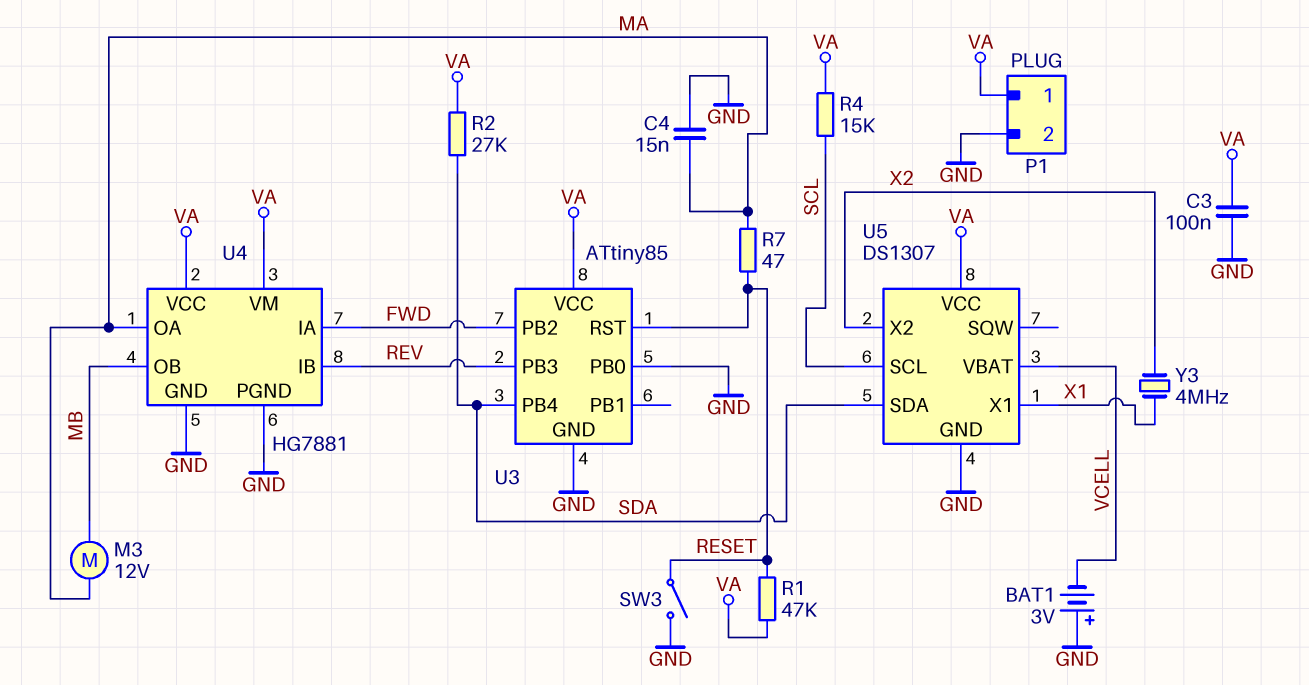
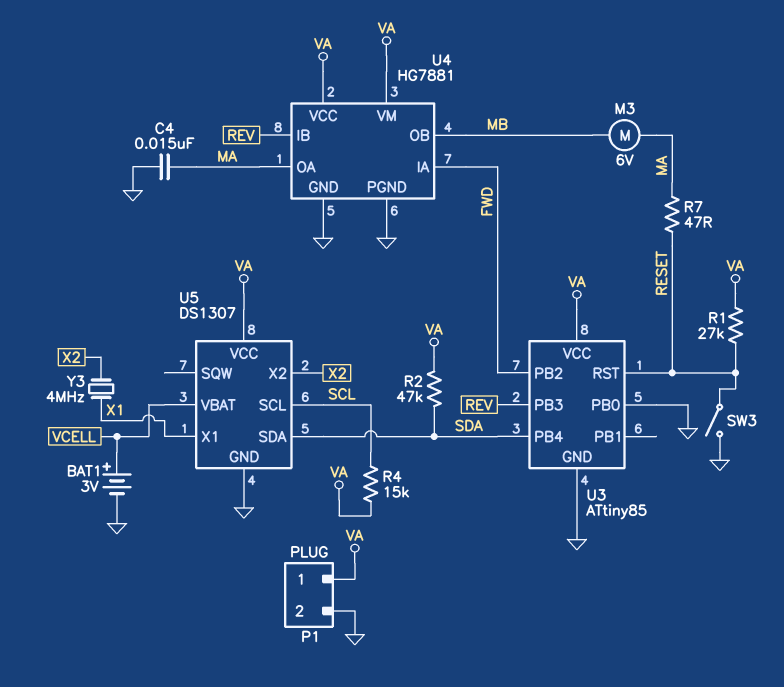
BAT1: 3V (plus GND, minus VCELL) -> 3V (plus VCELL, minus GND)
C3: 100nF (GND, VA) -> none
M3: motor 12V (MA, MB) -> motor 6V (MA, MB)
R1: 47k (RESET, VA) -> 27k (RESET, VA)
R2: 27k (SDA, VA) -> 47k (SDA, VA)

